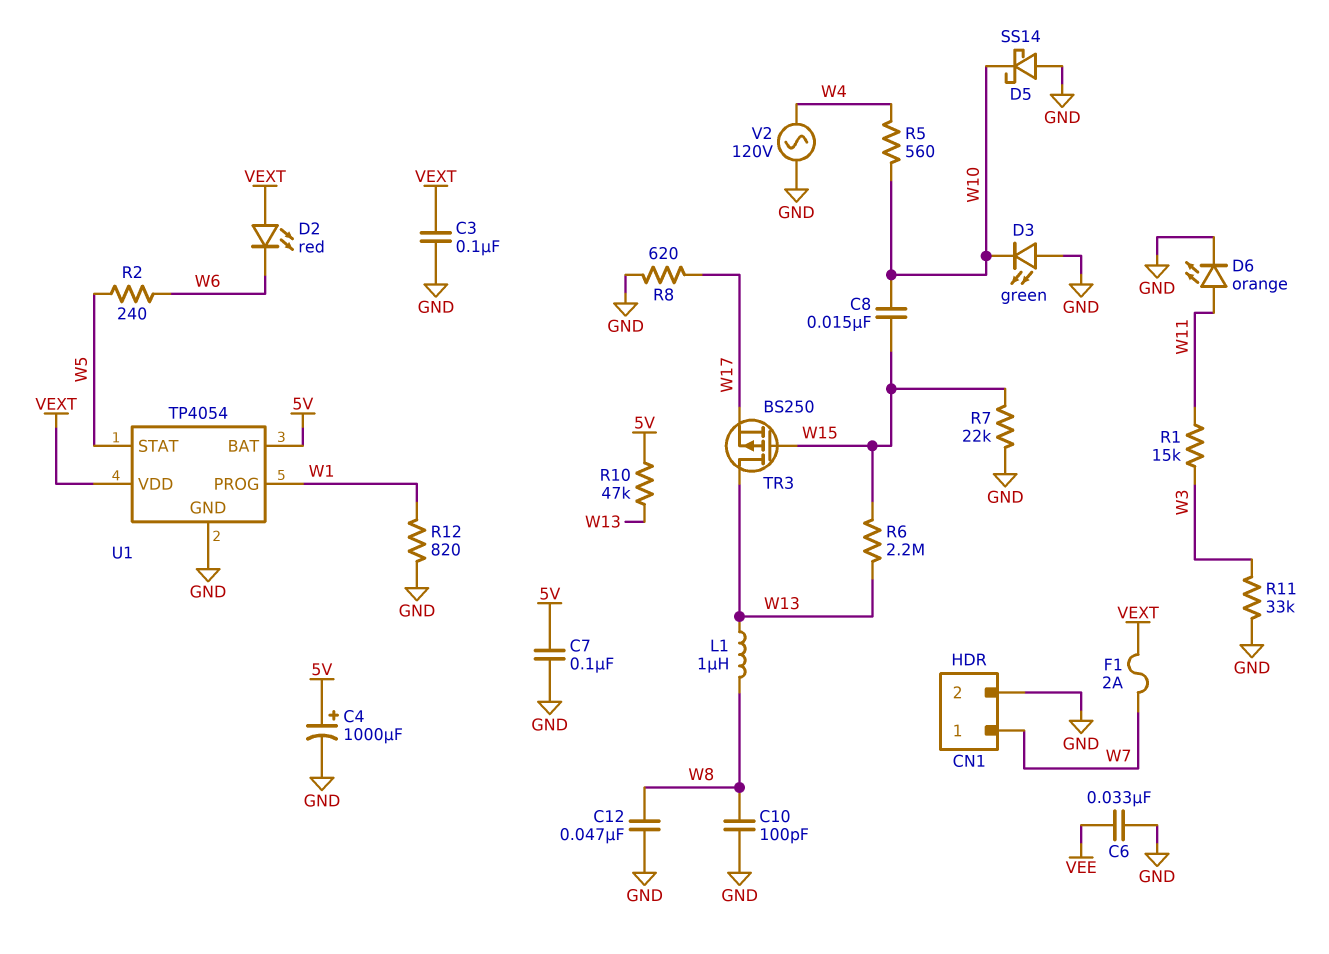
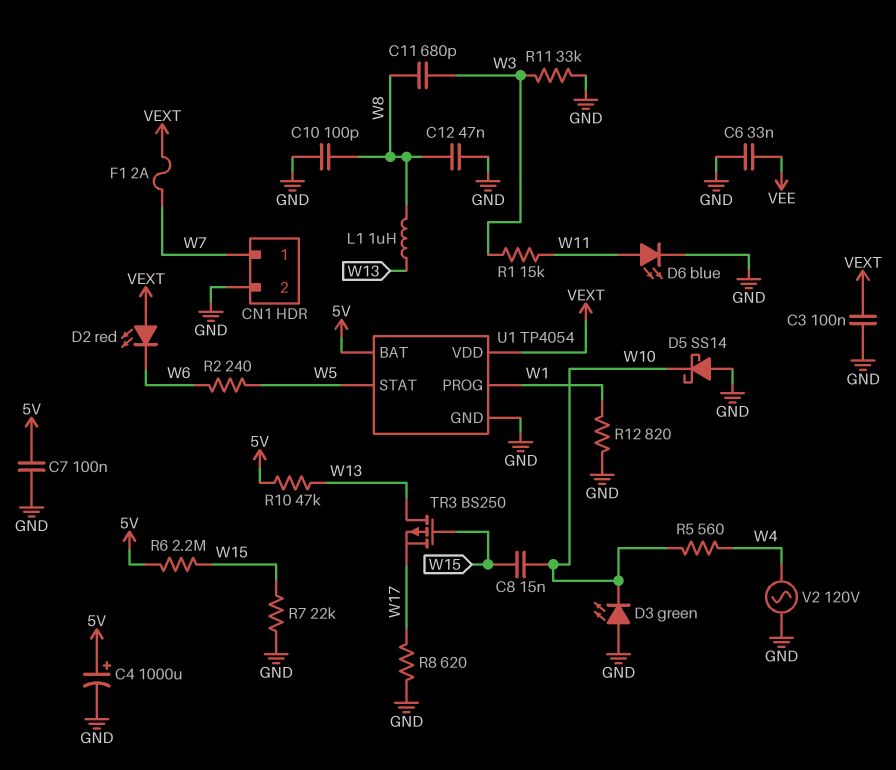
C11: none -> 680pF (W3, W8)
D6: LED orange (A W11, K GND) -> LED blue (A W11, K GND)
R6: 2.2M (W13, W15) -> 2.2M (5V, W15)

